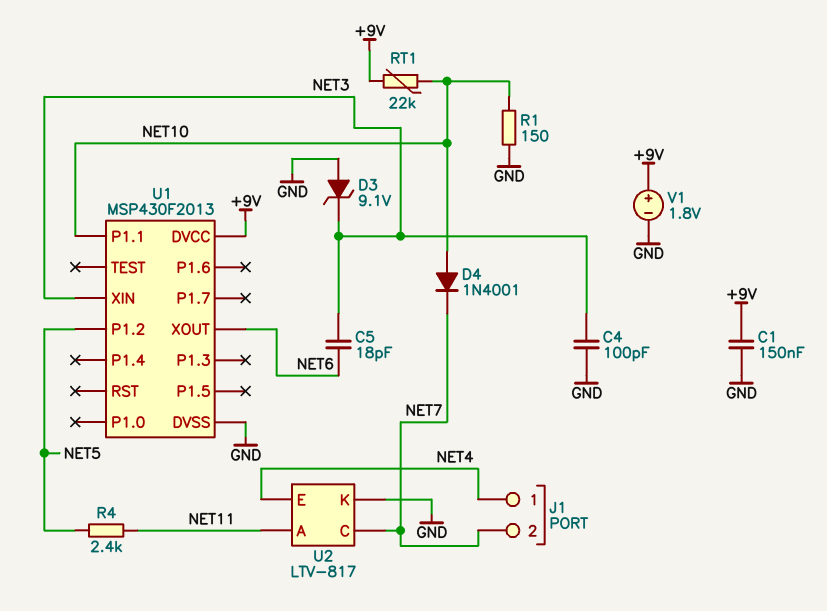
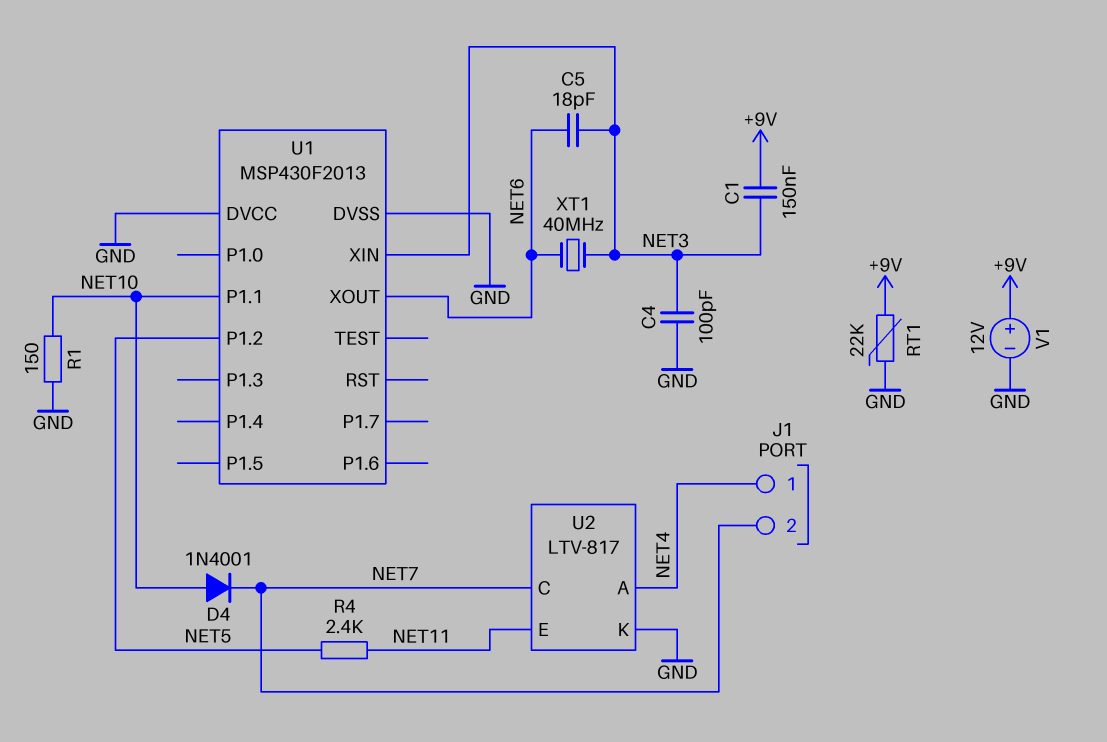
C1: 150nF (+9V, GND) -> 150nF (+9V, NET3)
D3: zener 9.1V (A GND, K NET3) -> none
RT1: 22k (+9V, NET10) -> 22k (+9V, GND)
U1 pin DVCC: +9V -> GND
U2 pin A: NET11 -> NET4
U2 pin E: NET4 -> NET11
V1: 1.8V (plus +9V, minus GND) -> 12V (plus +9V, minus GND)
XT1: none -> 40MHz (NET3, NET6)

